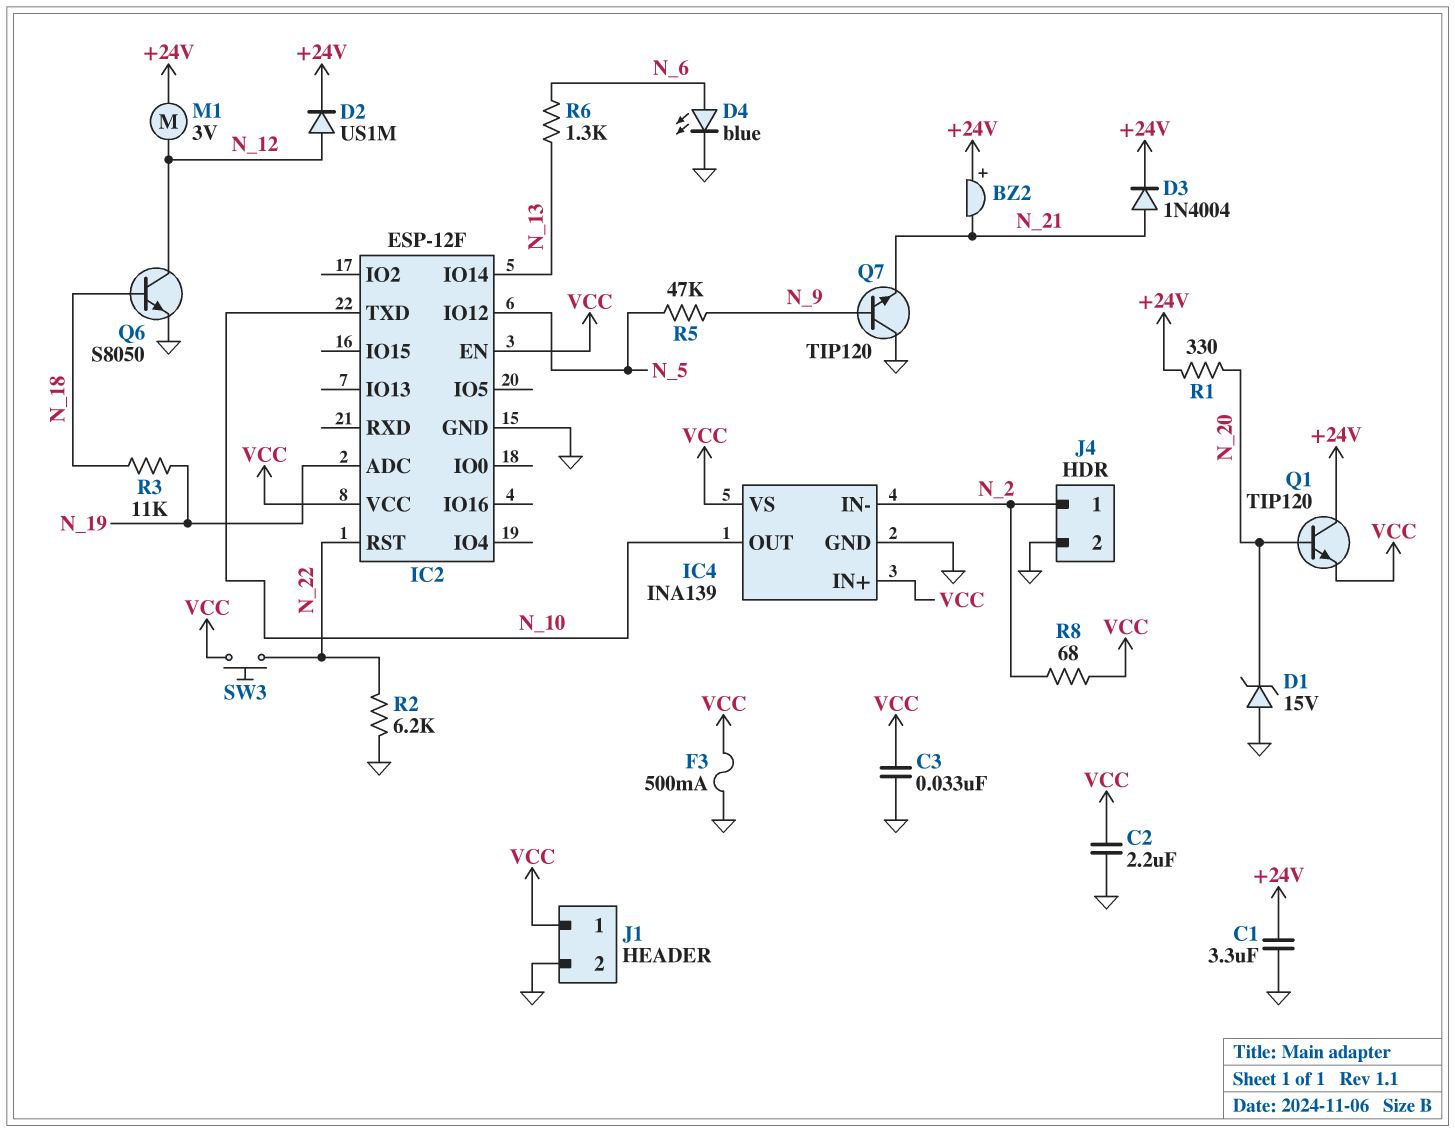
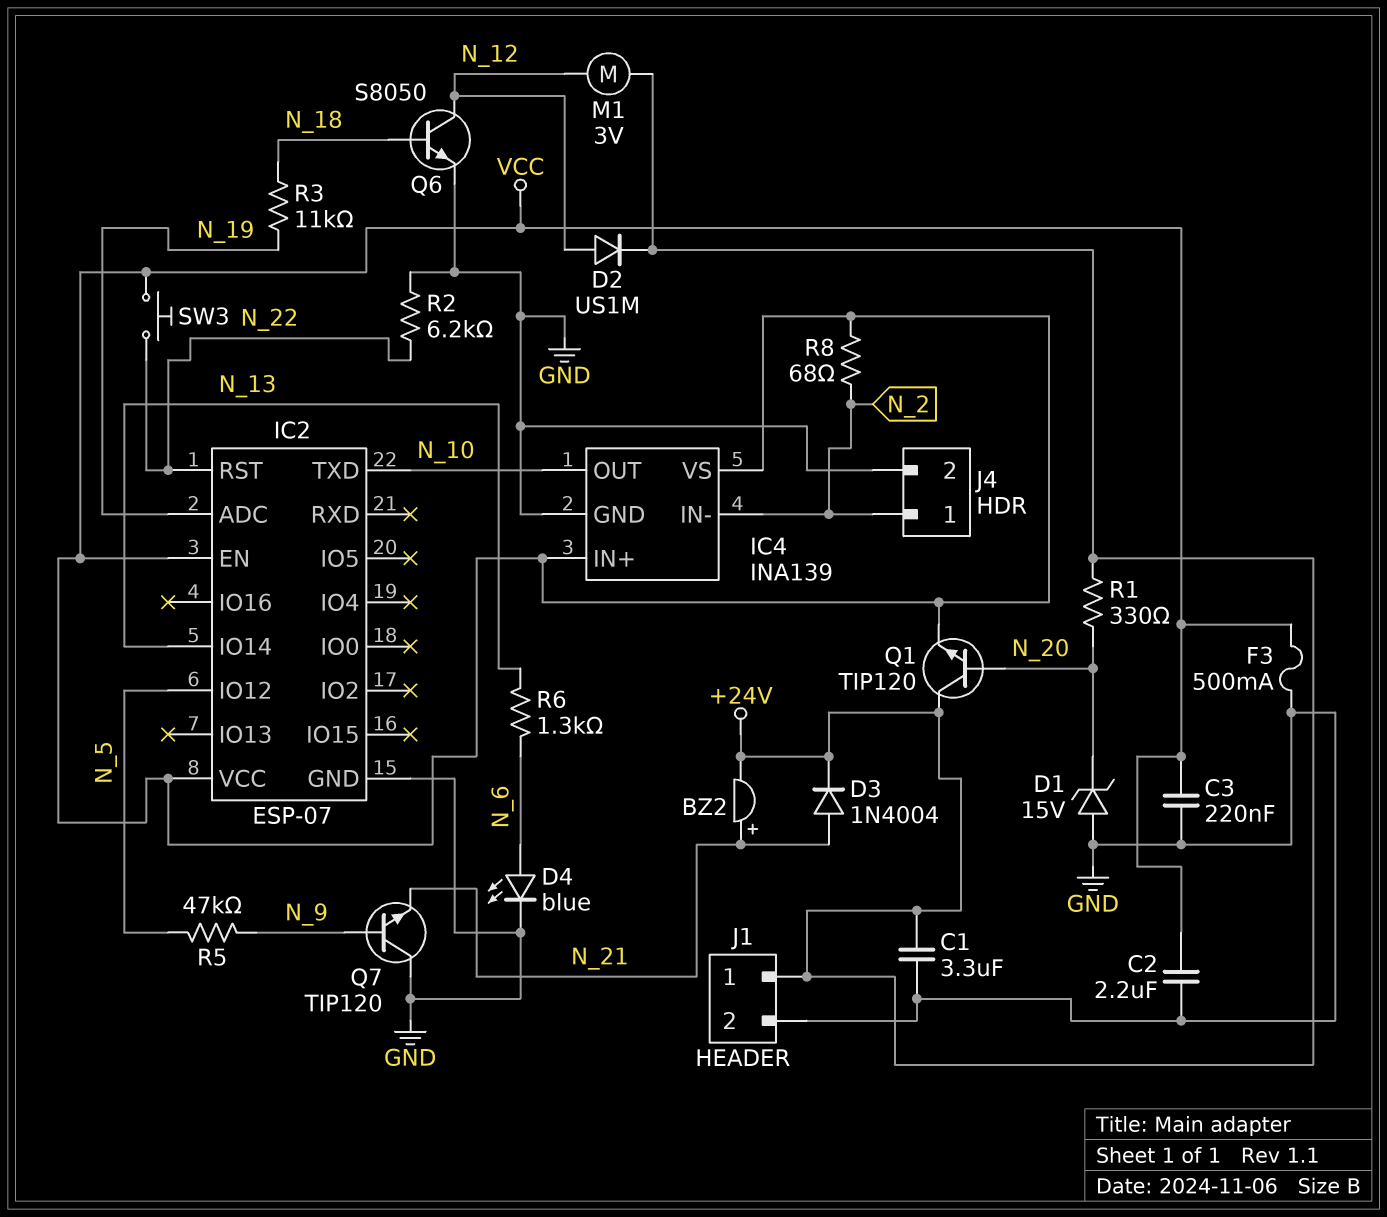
BZ2: buzzer (plus +24V, minus N_21) -> buzzer (plus N_21, minus +24V)
C3: 33nF (GND, VCC) -> 220nF (GND, VCC)
IC2: ESP-12F -> ESP-07
J1 pin 1: VCC -> +24V

